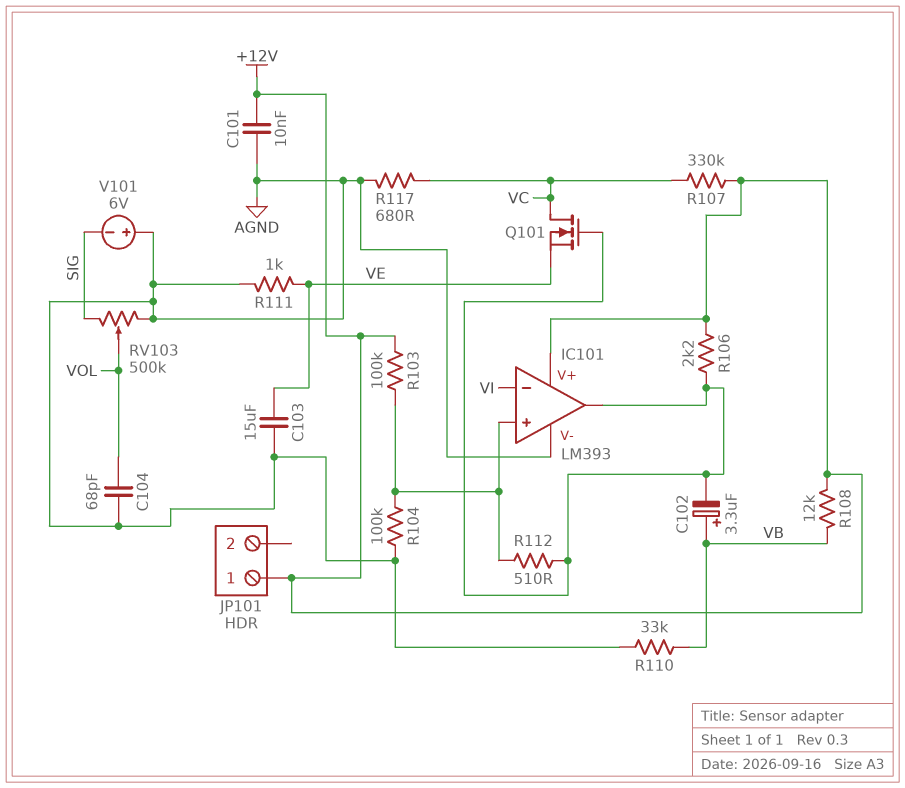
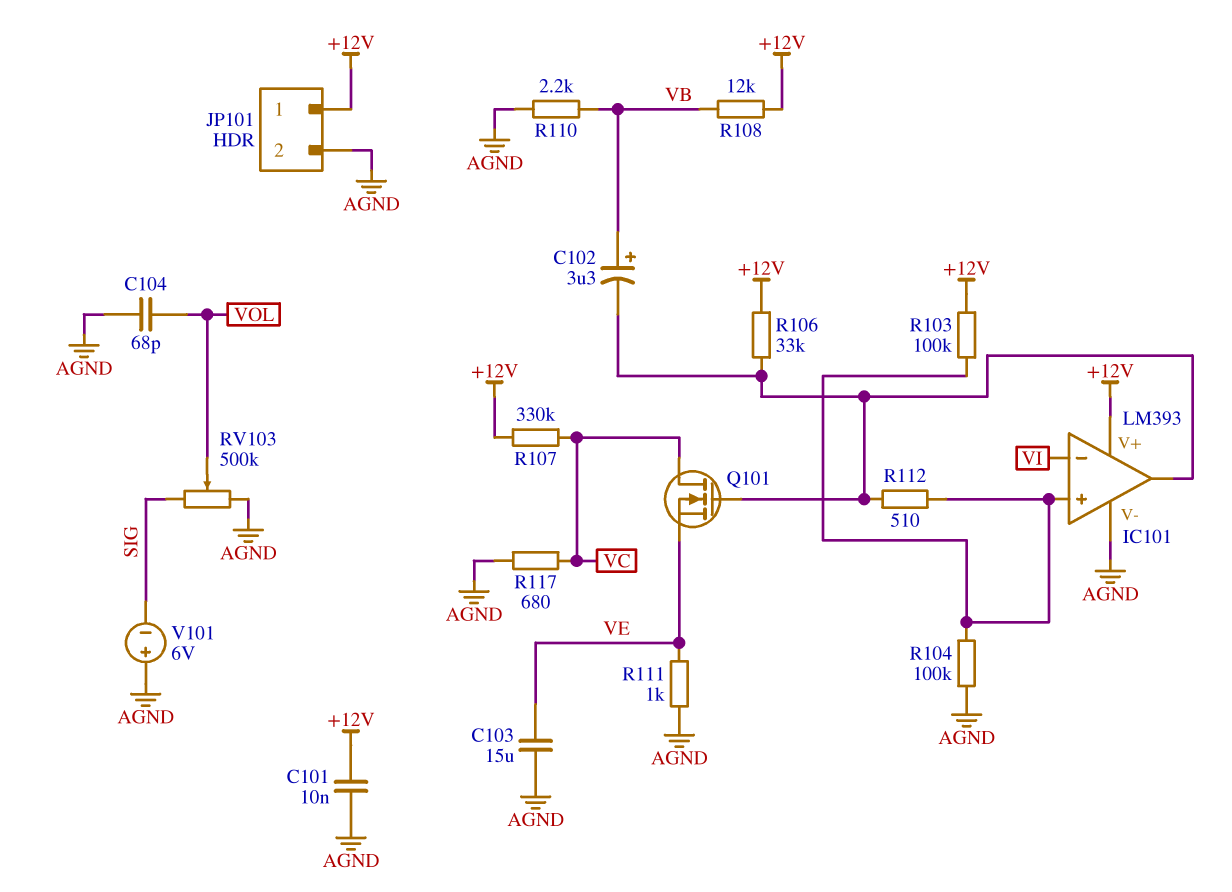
JP101 pin 2: none -> AGND
R106: 2.2k (+12V, IC101/out) -> 33k (+12V, IC101/out)
R110: 33k (AGND, VB) -> 2.2k (AGND, VB)

